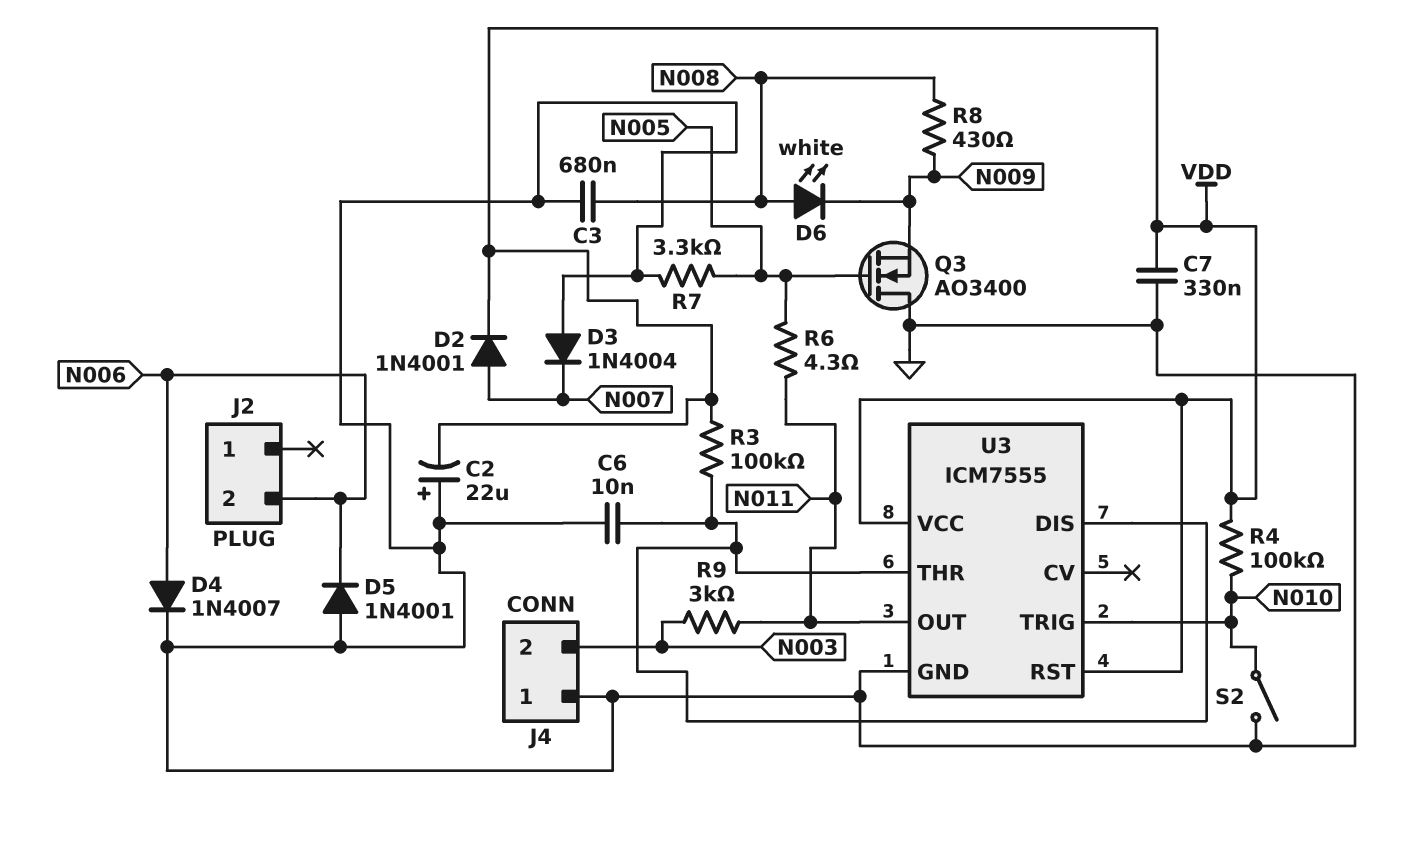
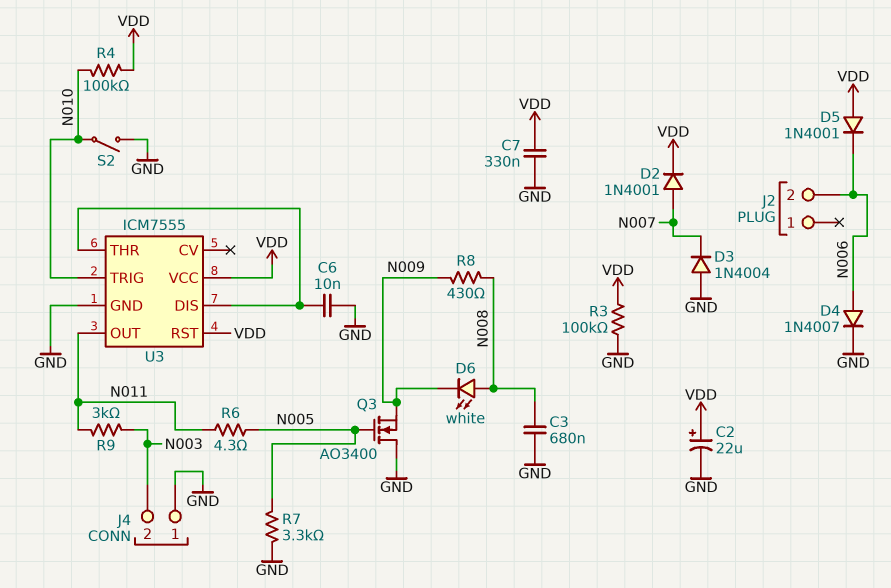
C2: 22uF (plus GND, minus VDD) -> 22uF (plus VDD, minus GND)
D5: diode 1N4001 (A GND, K N006) -> diode 1N4001 (A VDD, K N006)
R3: 100k (U3/DIS, VDD) -> 100k (GND, VDD)

